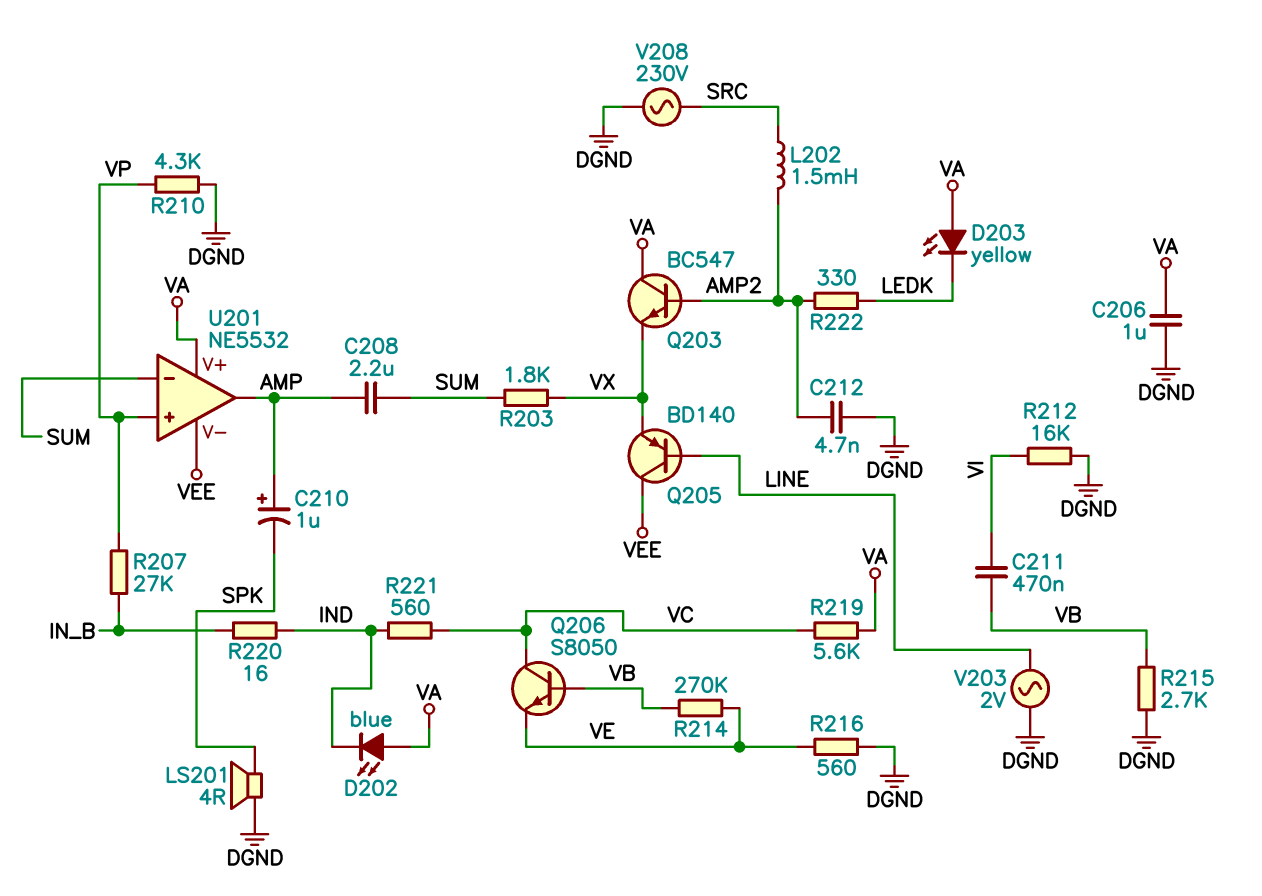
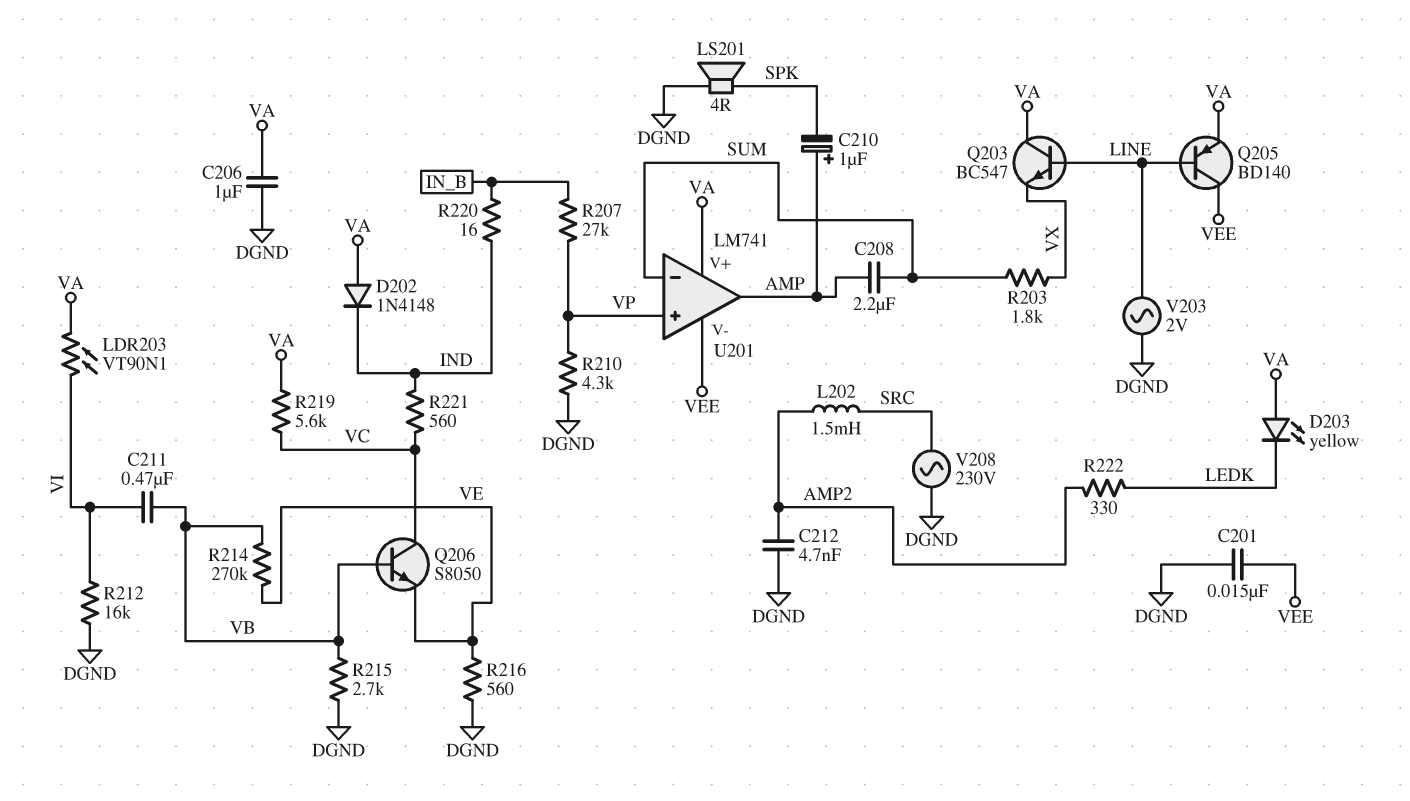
C201: none -> 15nF (DGND, VEE)
D202: LED blue (A VA, K IND) -> diode 1N4148 (A VA, K IND)
LDR203: none -> VT90N1 (VA, VI)
Q203: NPN BC547 (B AMP2, C VA, E VX) -> NPN BC547 (B LINE, C VA, E VX)
Q205: PNP BD140 (B LINE, C VEE, E VX) -> PNP BD140 (B LINE, C VEE, E VA)
U201: NE5532 -> LM741

